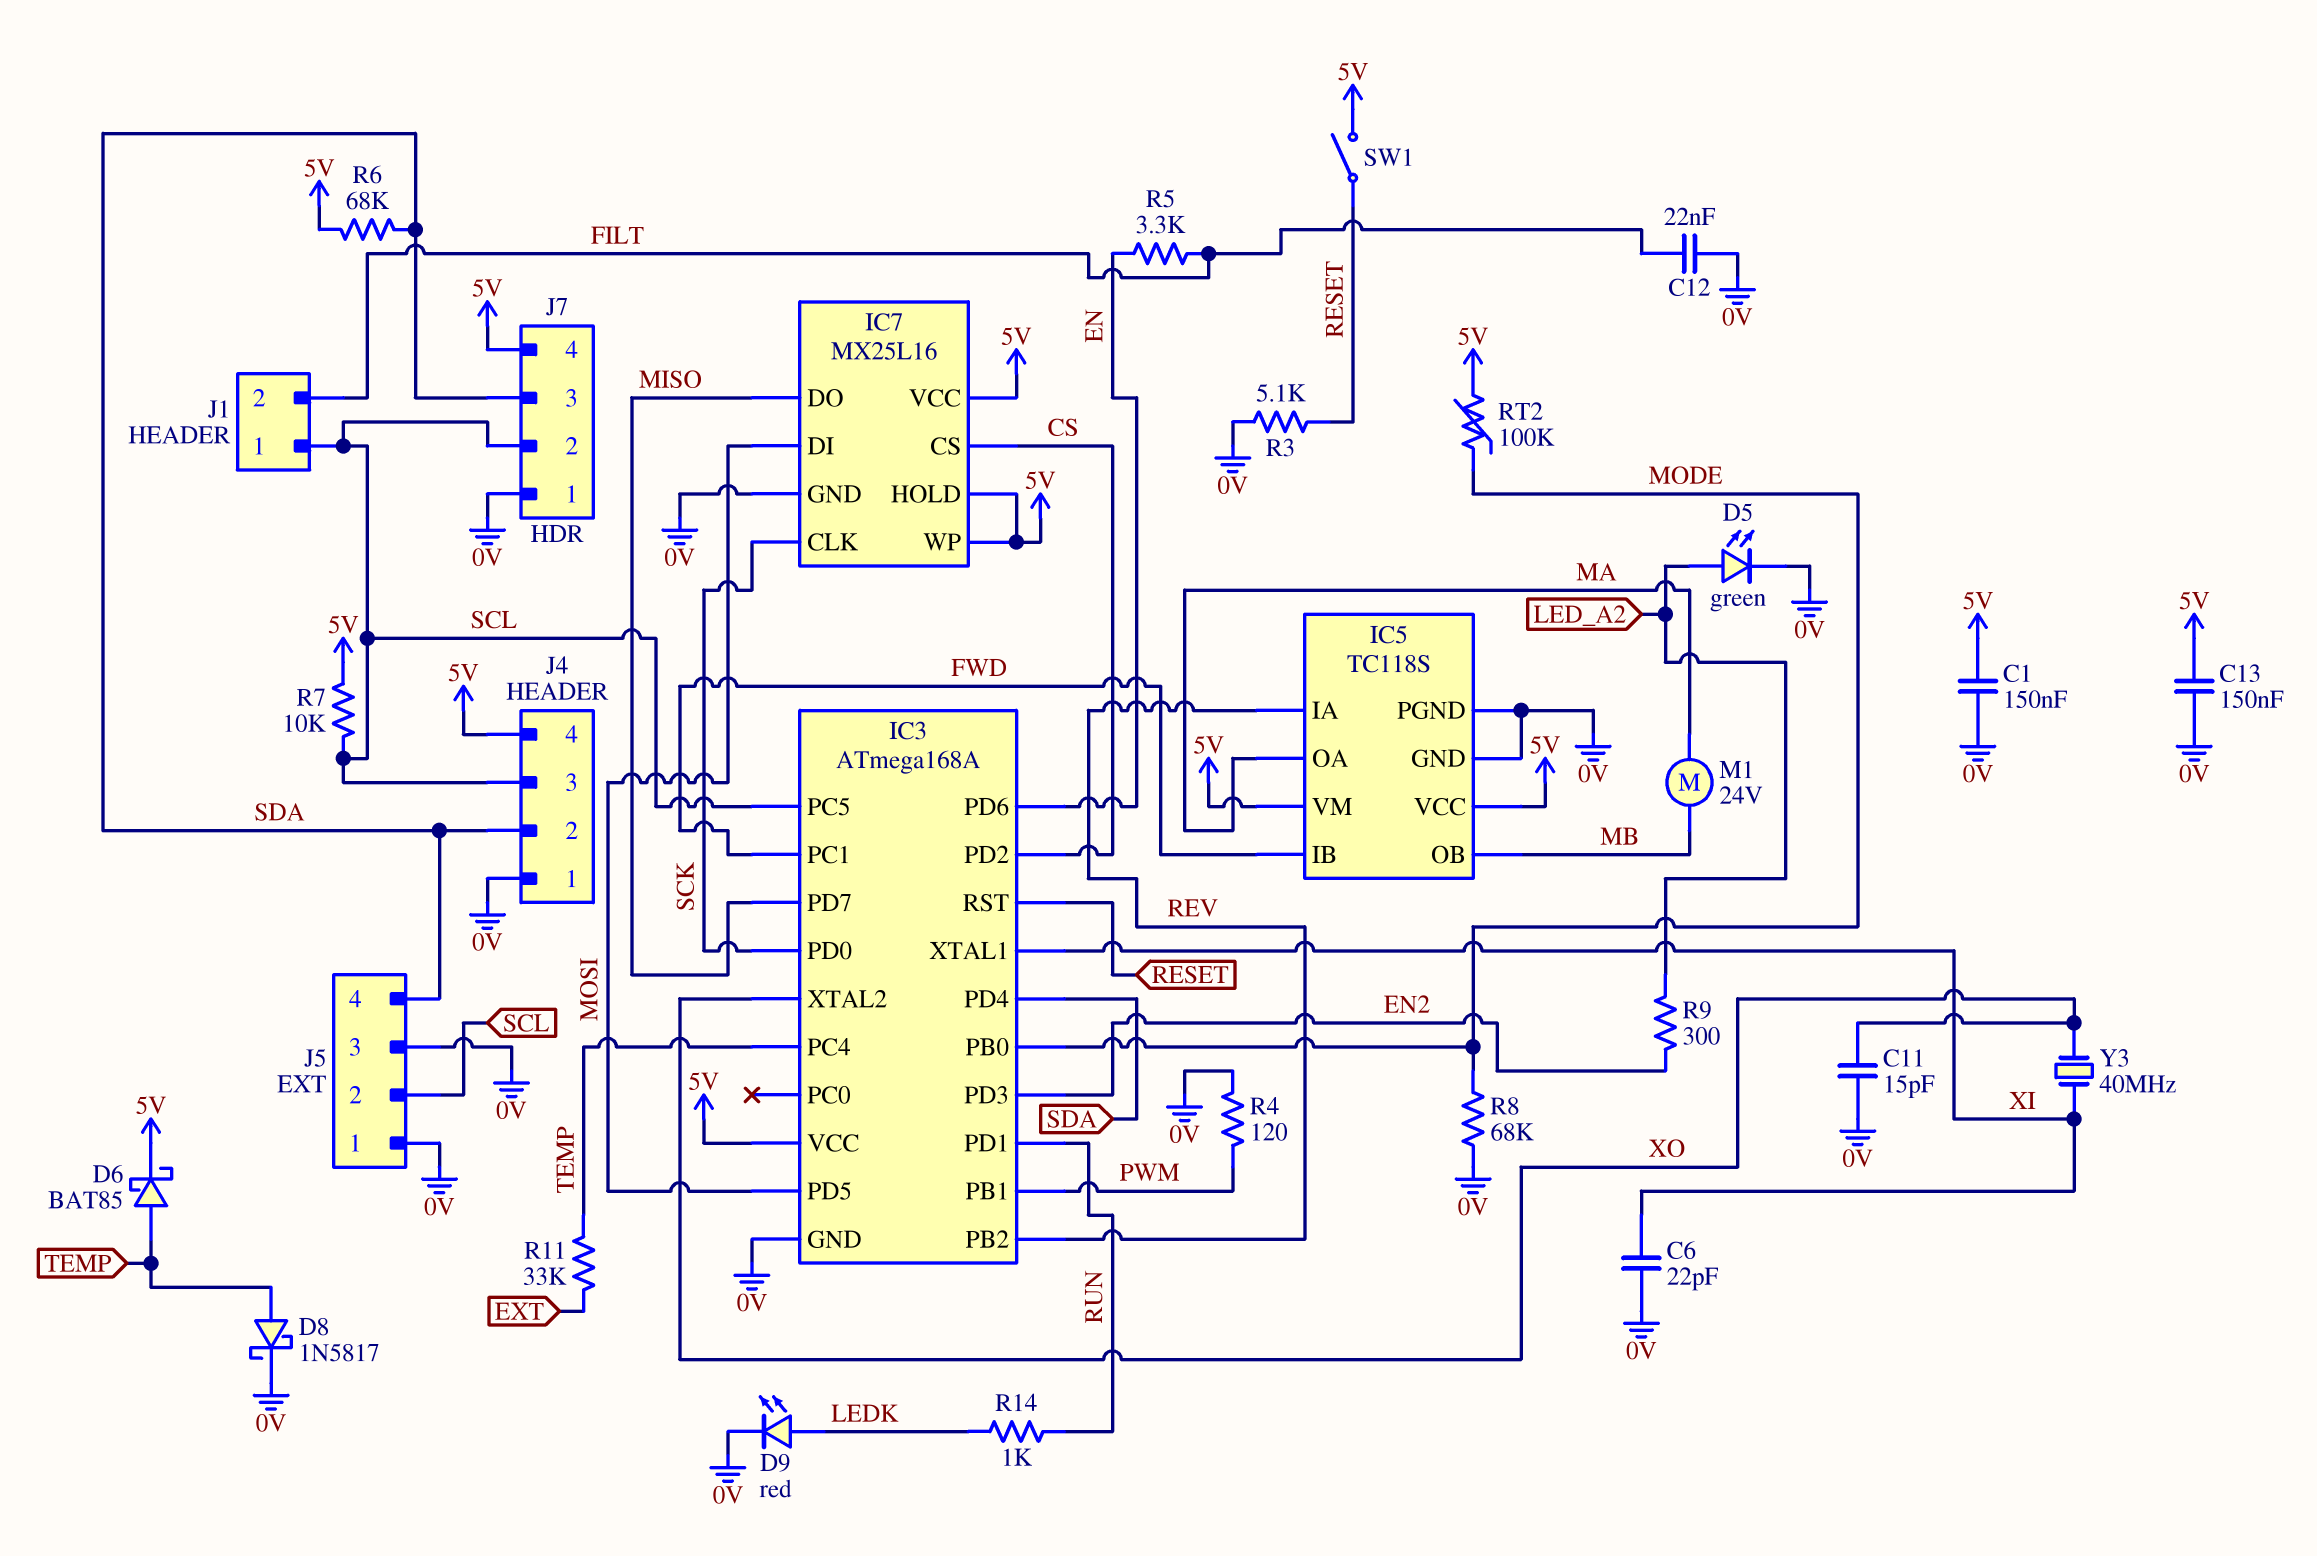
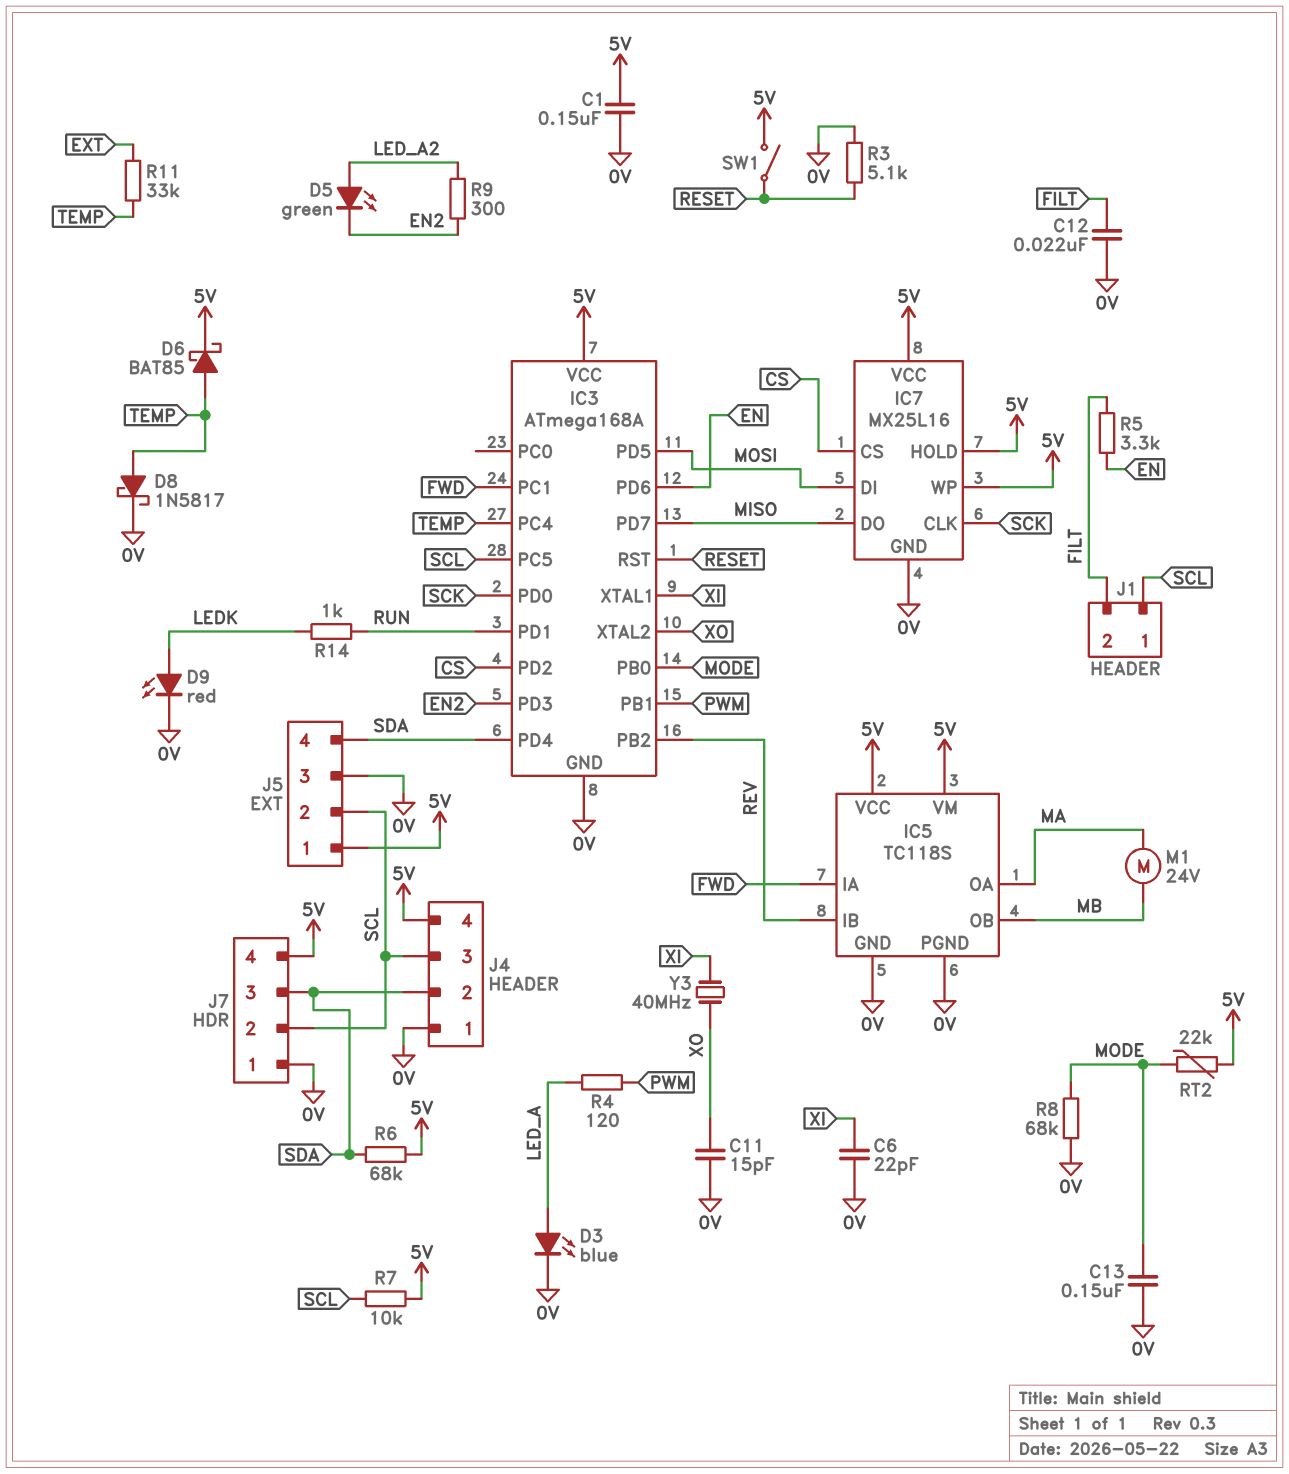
C13: 150nF (0V, 5V) -> 150nF (0V, MODE)
D3: none -> LED blue (A LED_A, K 0V)
D5: LED green (A LED_A2, K 0V) -> LED green (A LED_A2, K EN2)
IC5 pin IA: REV -> FWD
IC5 pin IB: FWD -> REV
J5 pin 1: 0V -> 5V
R4: 120 (0V, PWM) -> 120 (LED_A, PWM)
RT2: 100k (5V, MODE) -> 22k (5V, MODE)

